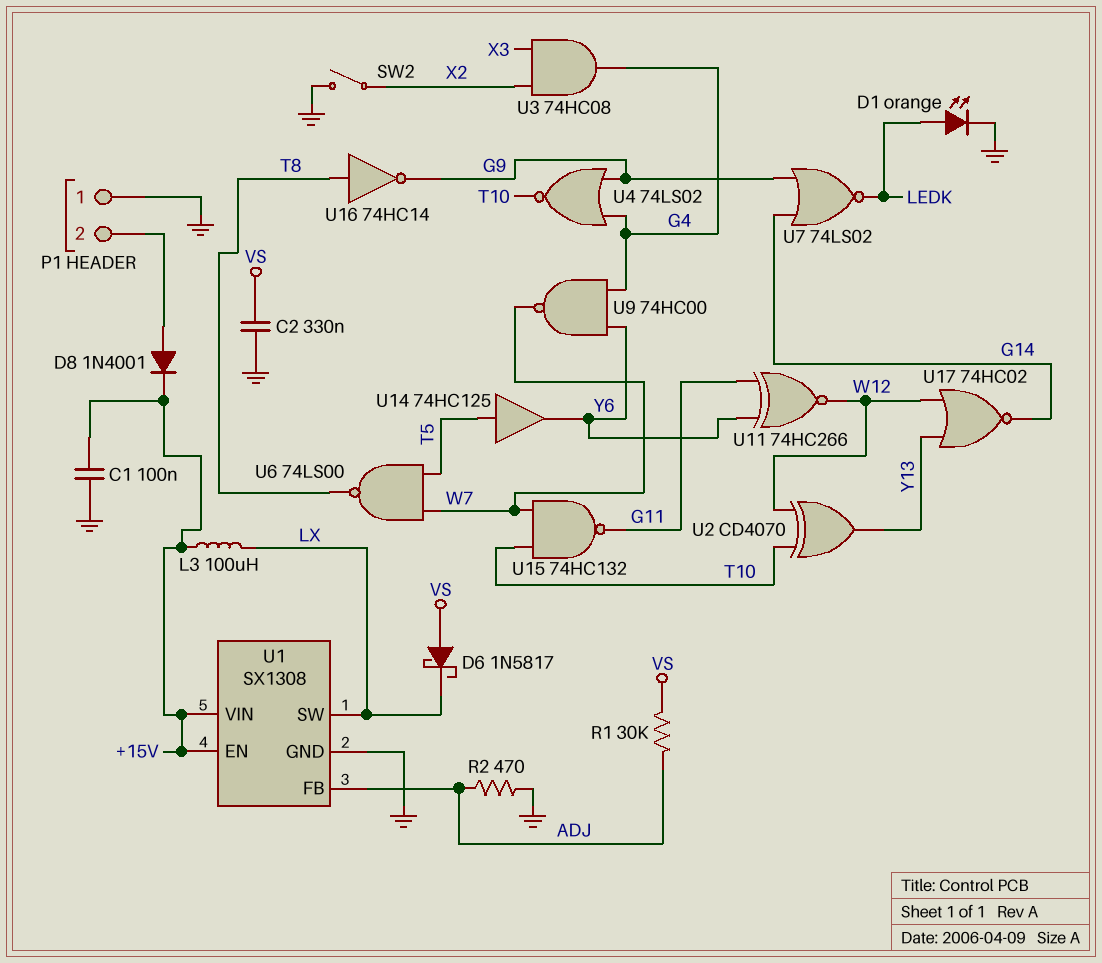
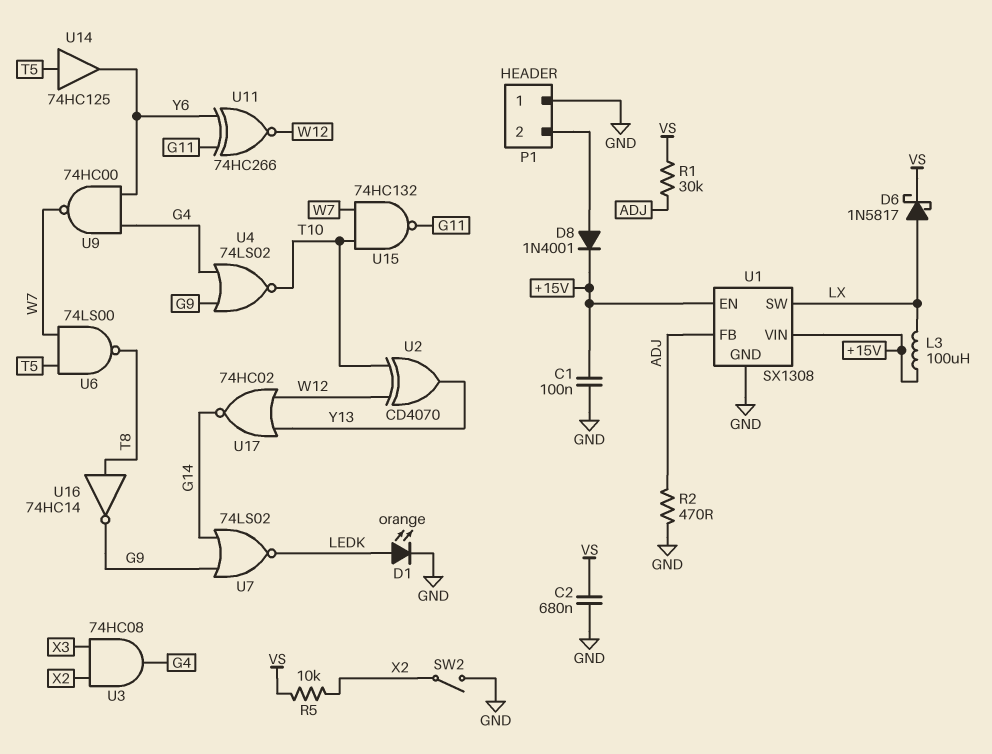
C2: 330nF (GND, VS) -> 680nF (GND, VS)
D6: schottky 1N5817 (A VS, K LX) -> schottky 1N5817 (A LX, K VS)
R5: none -> 10k (VS, X2)

